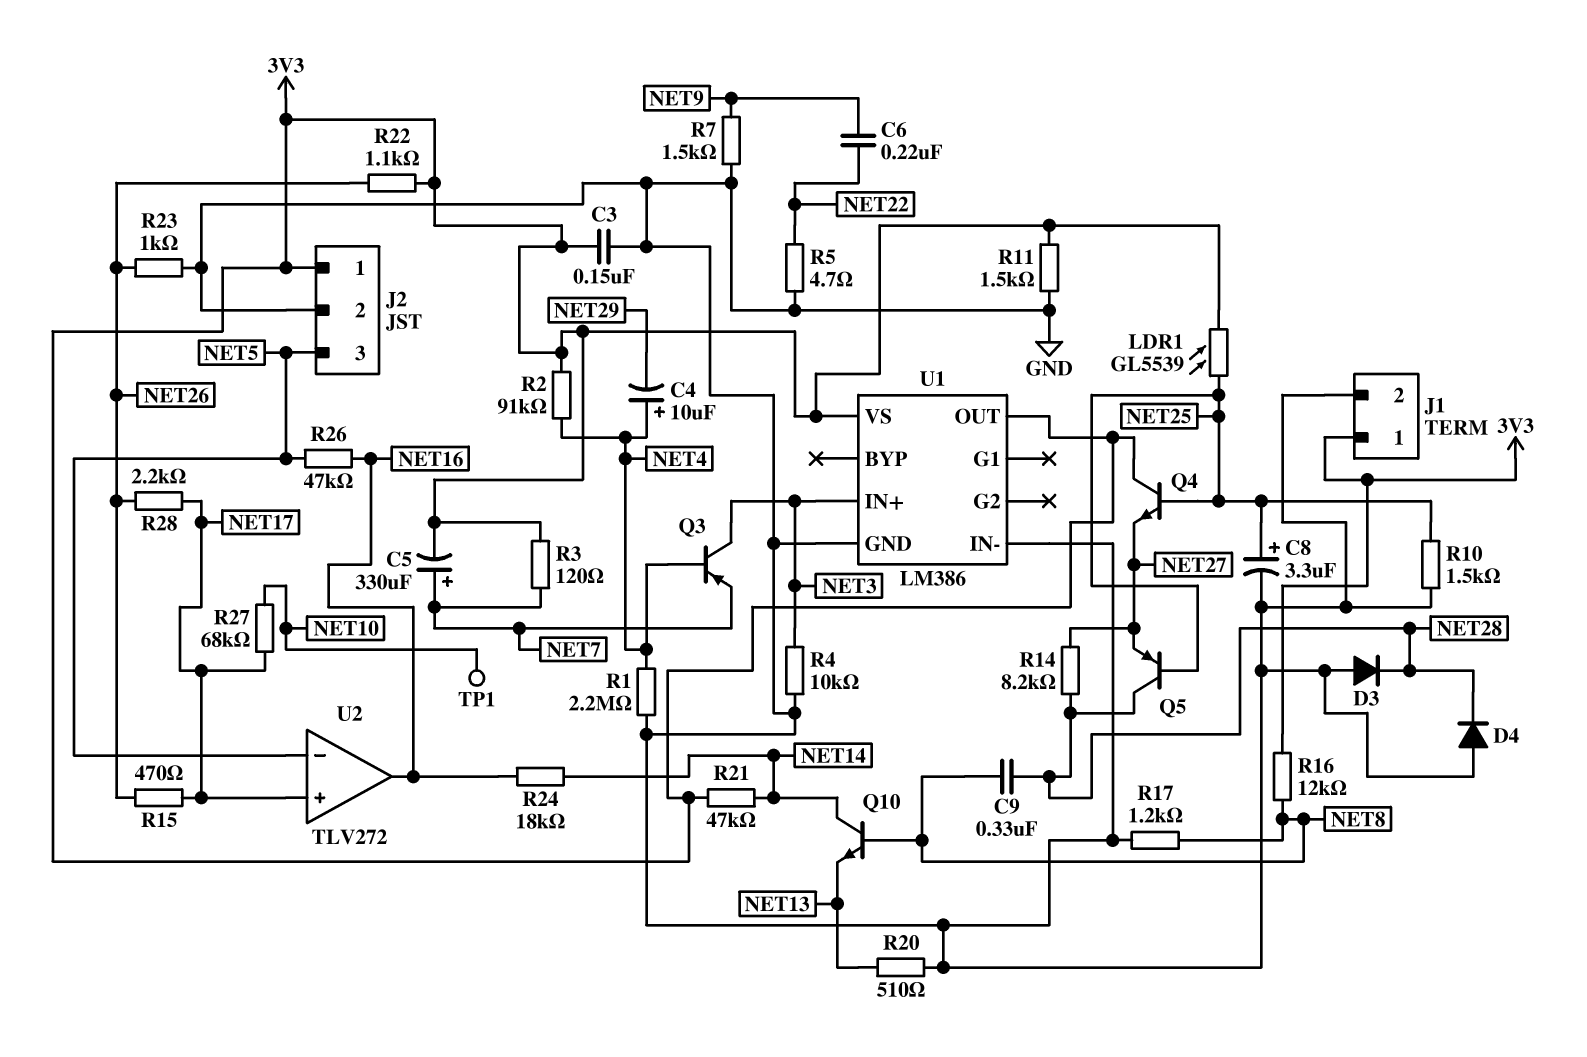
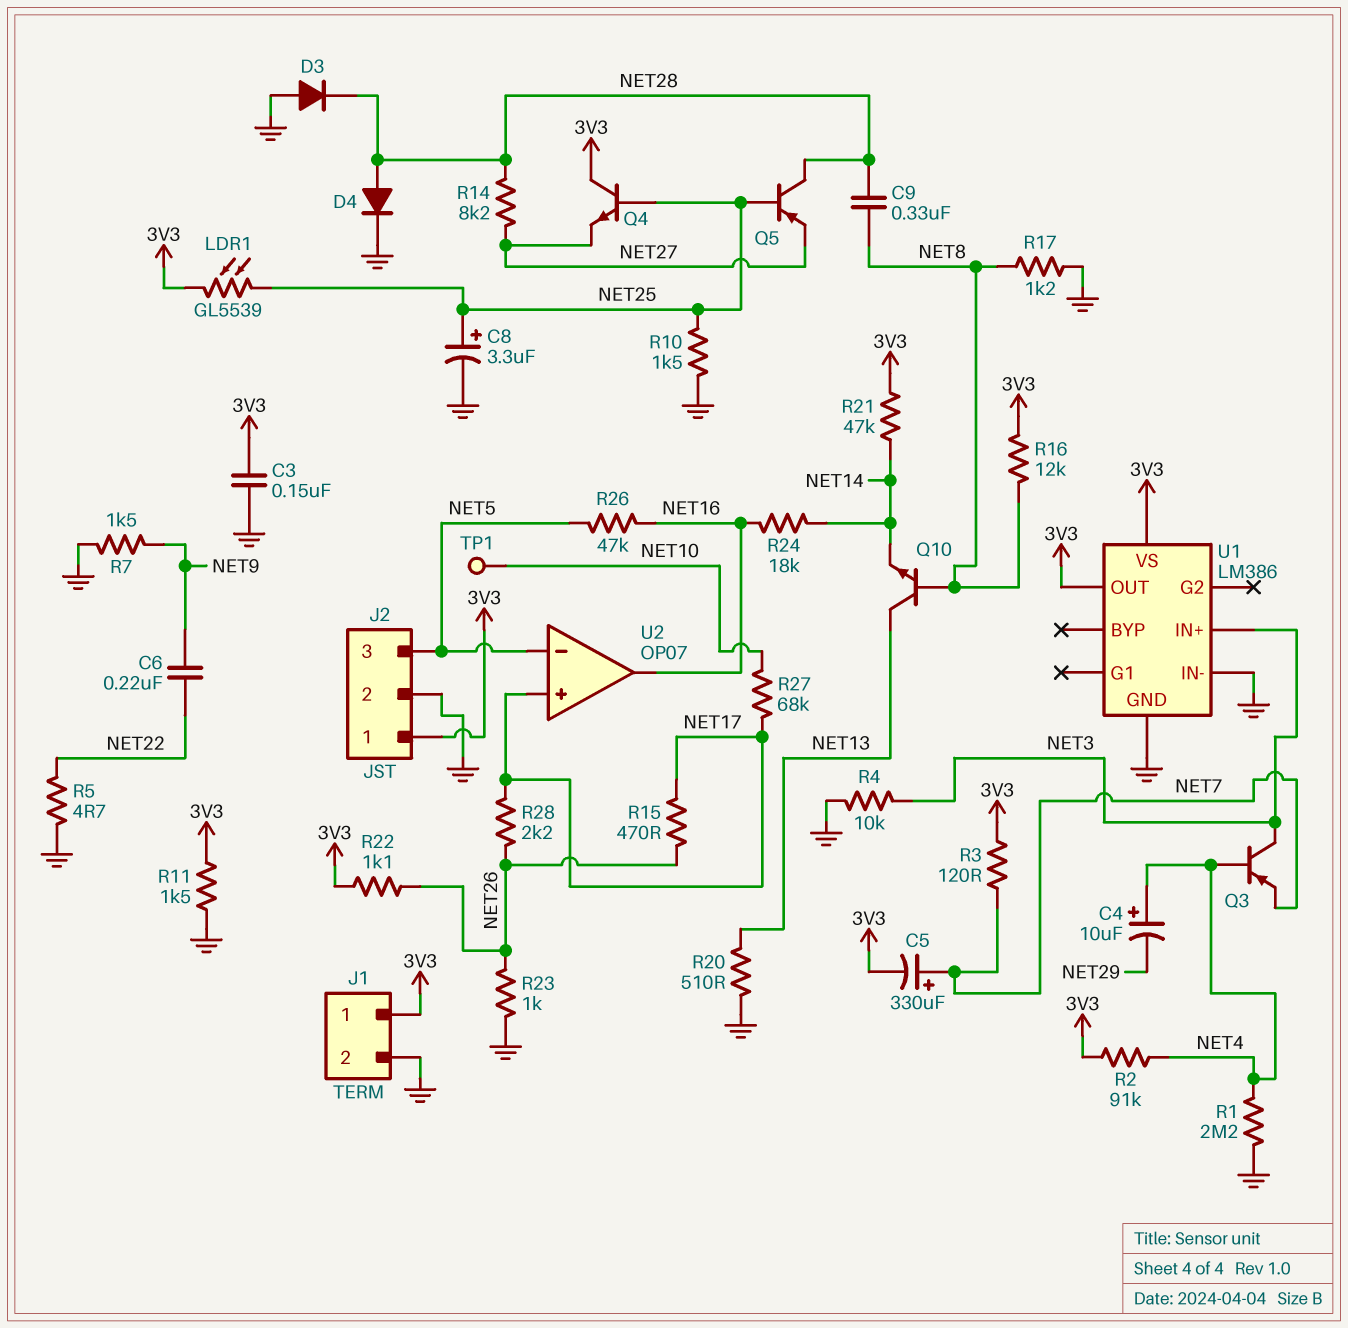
D4: diode (A GND, K NET28) -> diode (A NET28, K GND)
Q10: NPN (B NET8, C NET14, E NET13) -> NPN (B NET8, C NET13, E NET14)
U2: TLV272 -> OP07

